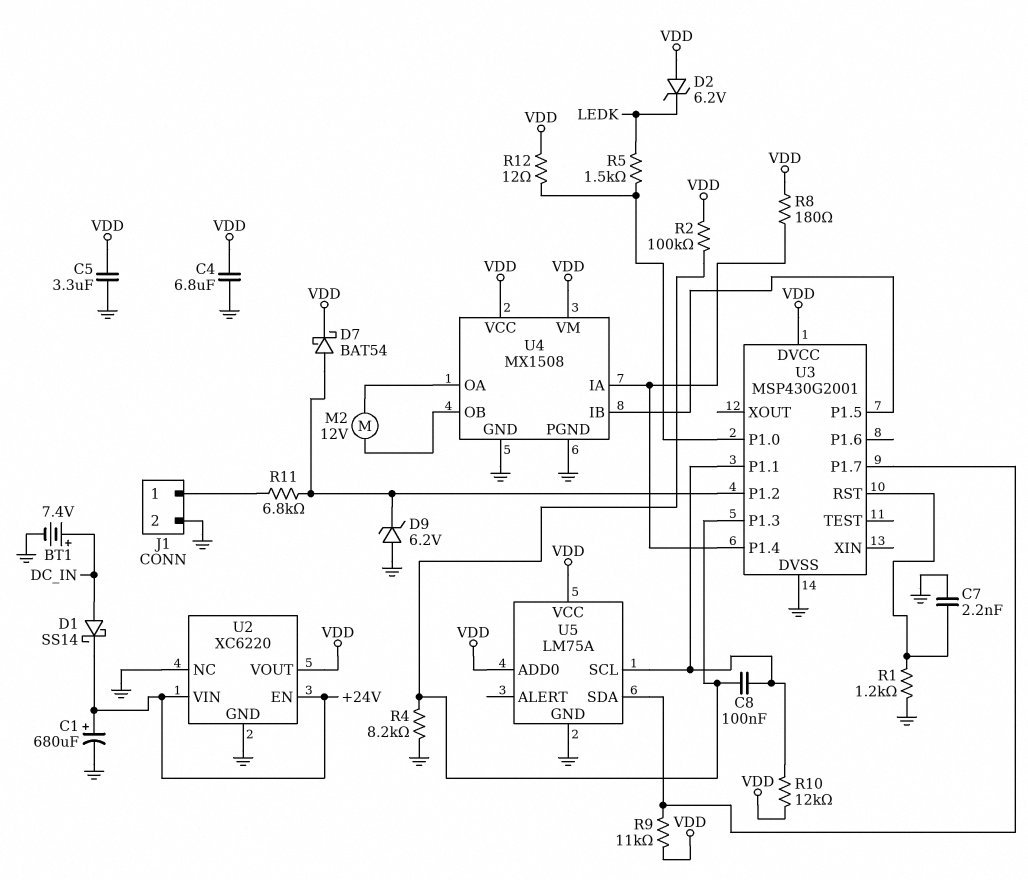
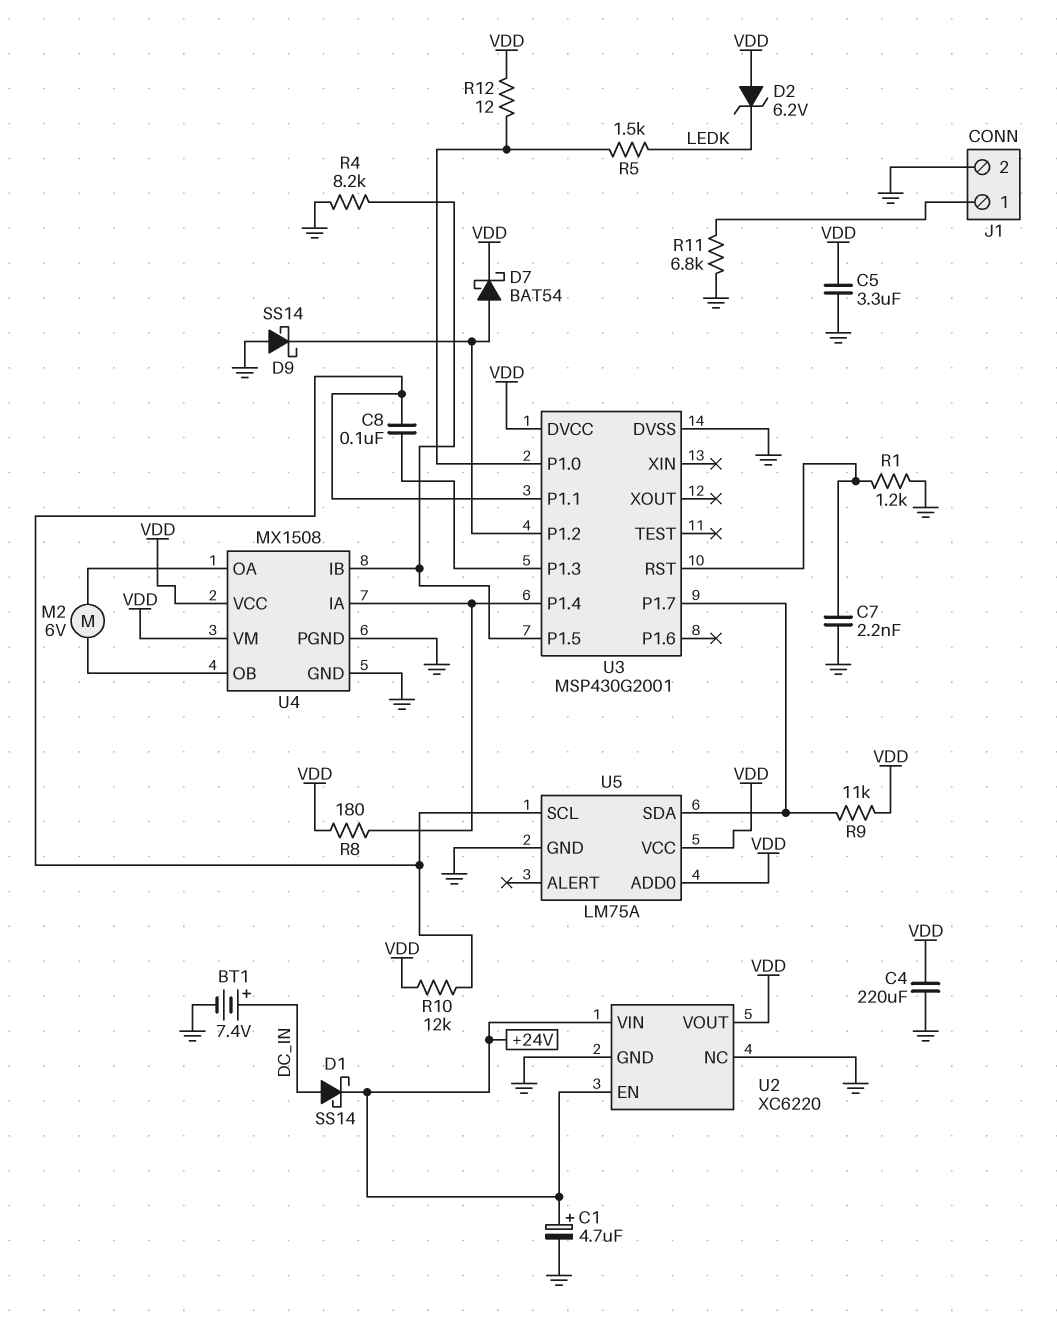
C1: 680uF (plus +24V, minus GND) -> 4.7uF (plus +24V, minus GND)
C4: 6.8uF (GND, VDD) -> 220uF (GND, VDD)
D9: zener 6.2V (A GND, K U3/P1.2) -> schottky SS14 (A GND, K U3/P1.2)
M2: motor 12V (U4/OA, U4/OB) -> motor 6V (U4/OA, U4/OB)
R2: 100k (U3/P1.3, VDD) -> none
R4: 8.2k (GND, U3/P1.3) -> 8.2k (GND, U3/P1.5)
R11: 6.8k (J1/1, U3/P1.2) -> 6.8k (GND, J1/1)

